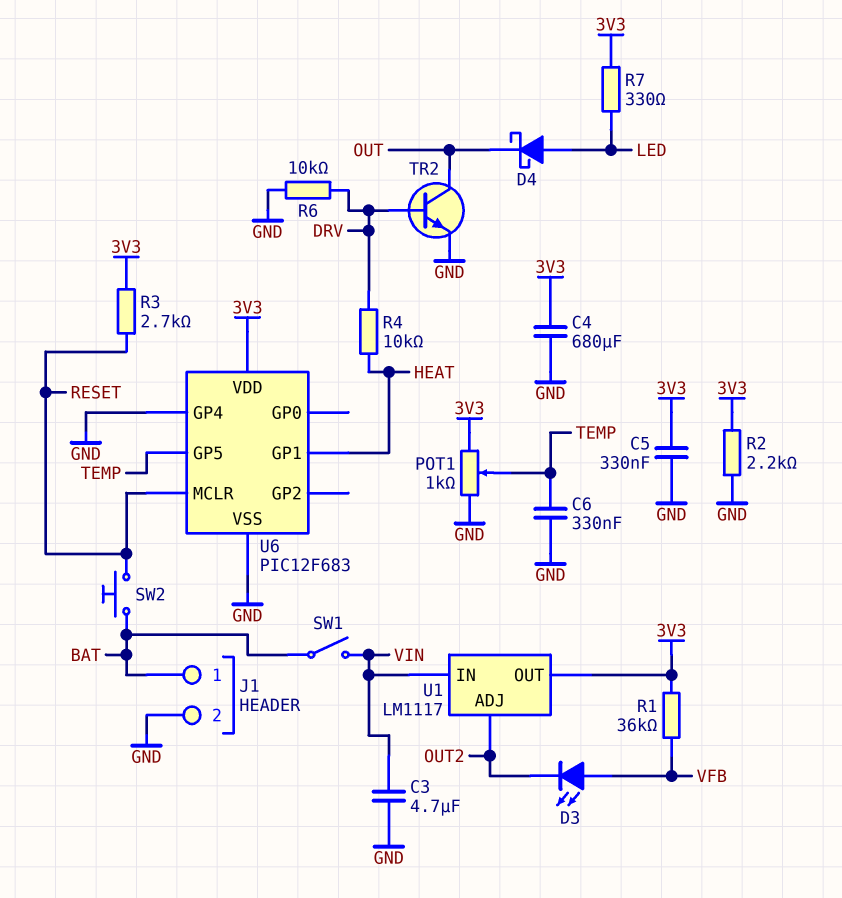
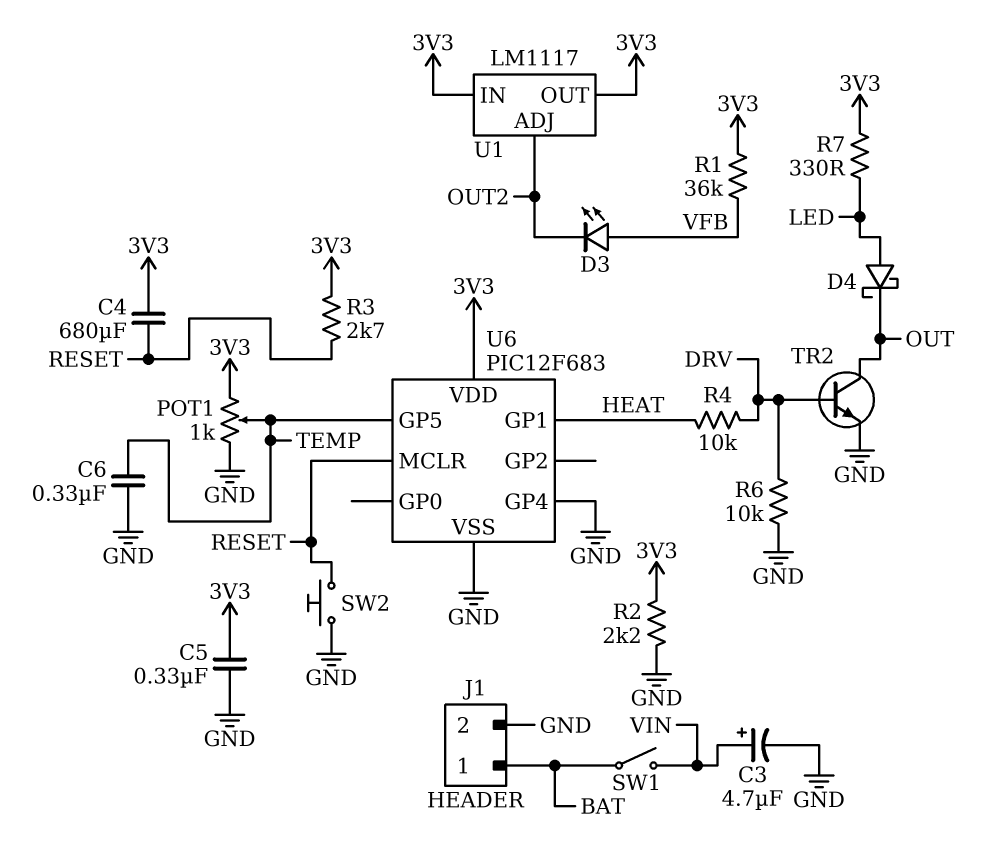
C3: 4.7uF (GND, VIN) -> 4.7uF (plus VIN, minus GND)
C4: 680uF (3V3, GND) -> 680uF (3V3, RESET)
SW2: button (BAT, RESET) -> button (GND, RESET)
U1 pin IN: VIN -> 3V3

